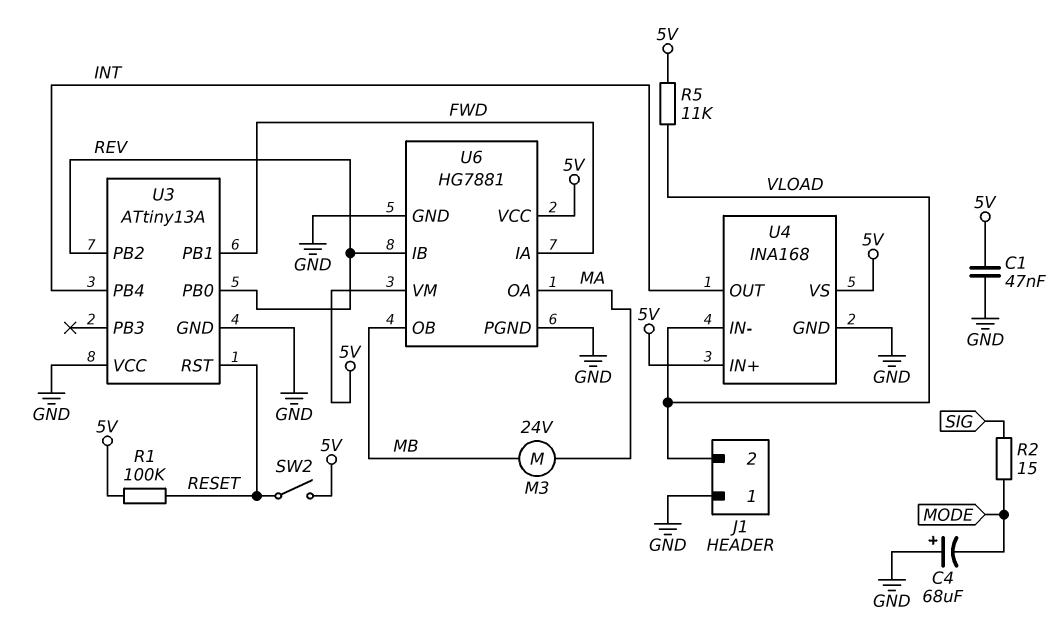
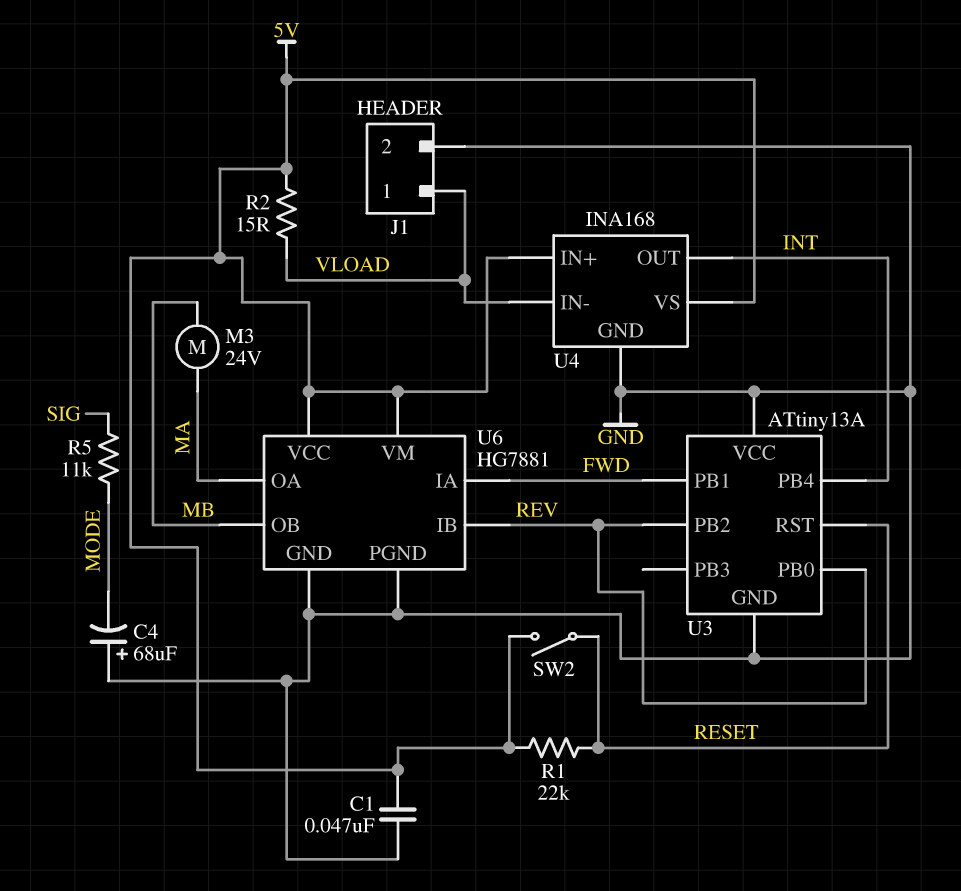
J1 pin 1: GND -> VLOAD
J1 pin 2: VLOAD -> GND
R1: 100k (5V, RESET) -> 22k (5V, RESET)
R2: 15 (MODE, SIG) -> 15 (5V, VLOAD)
R5: 11k (5V, VLOAD) -> 11k (MODE, SIG)

